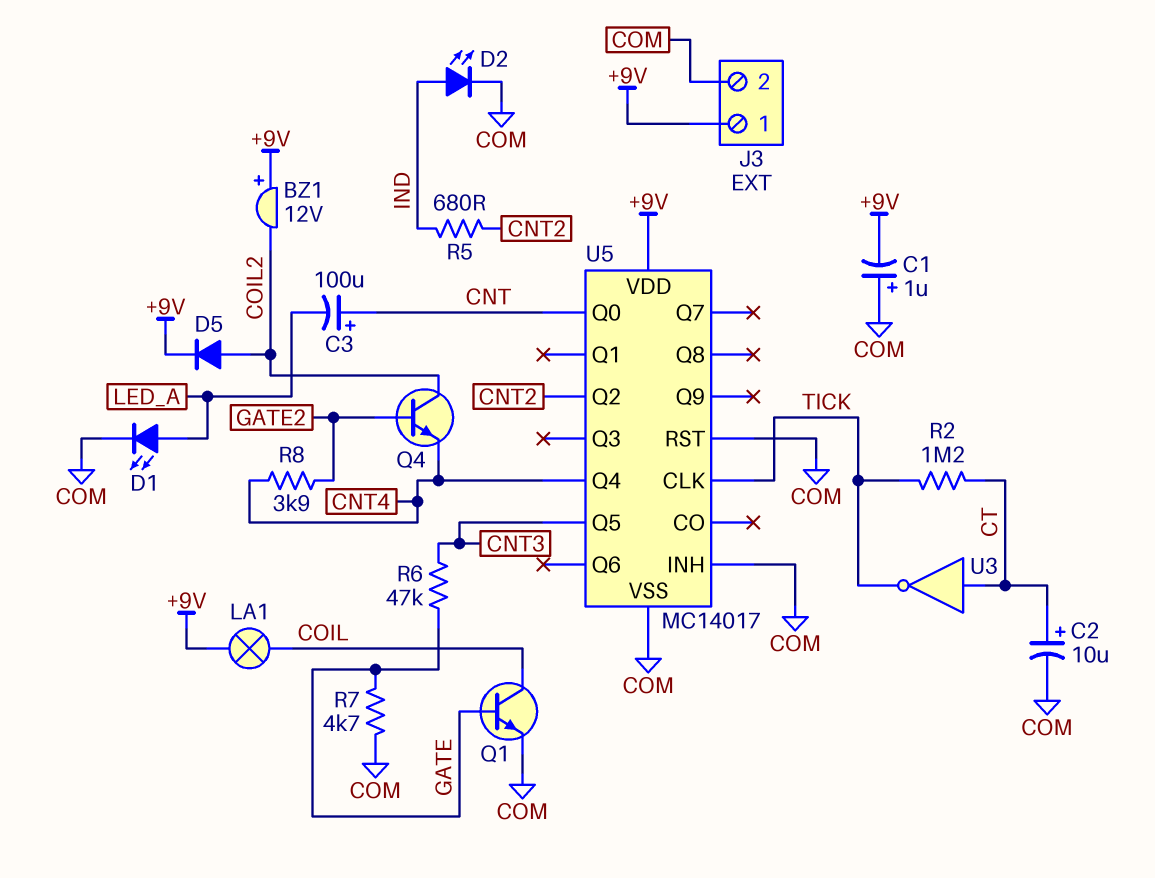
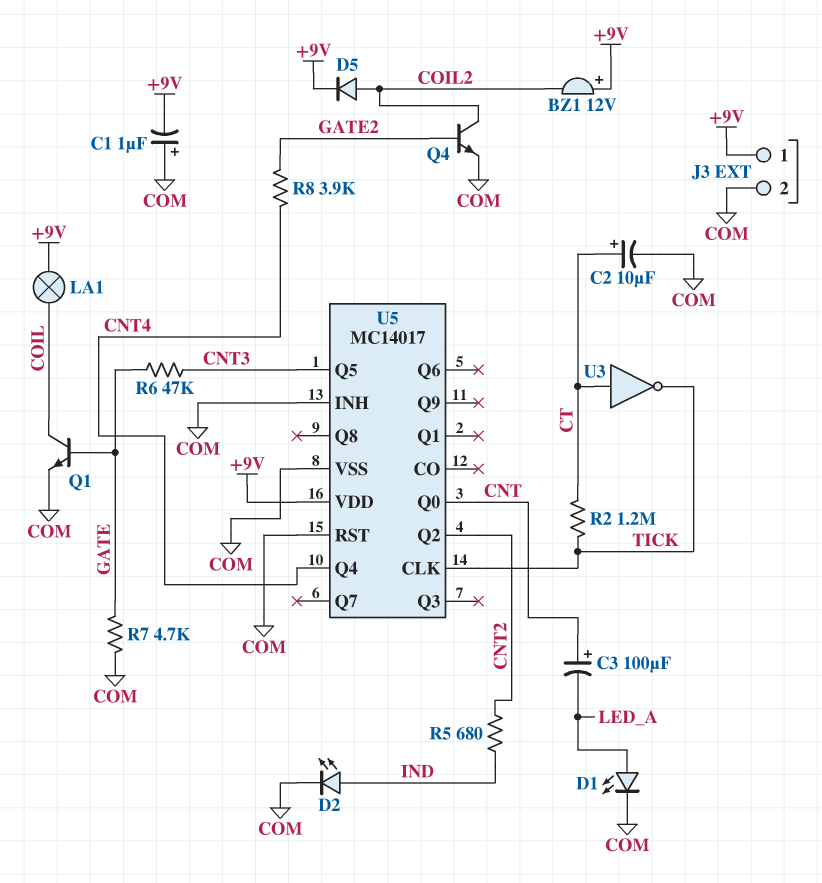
Q4: NPN (B GATE2, C COIL2, E CNT4) -> NPN (B GATE2, C COIL2, E COM)

